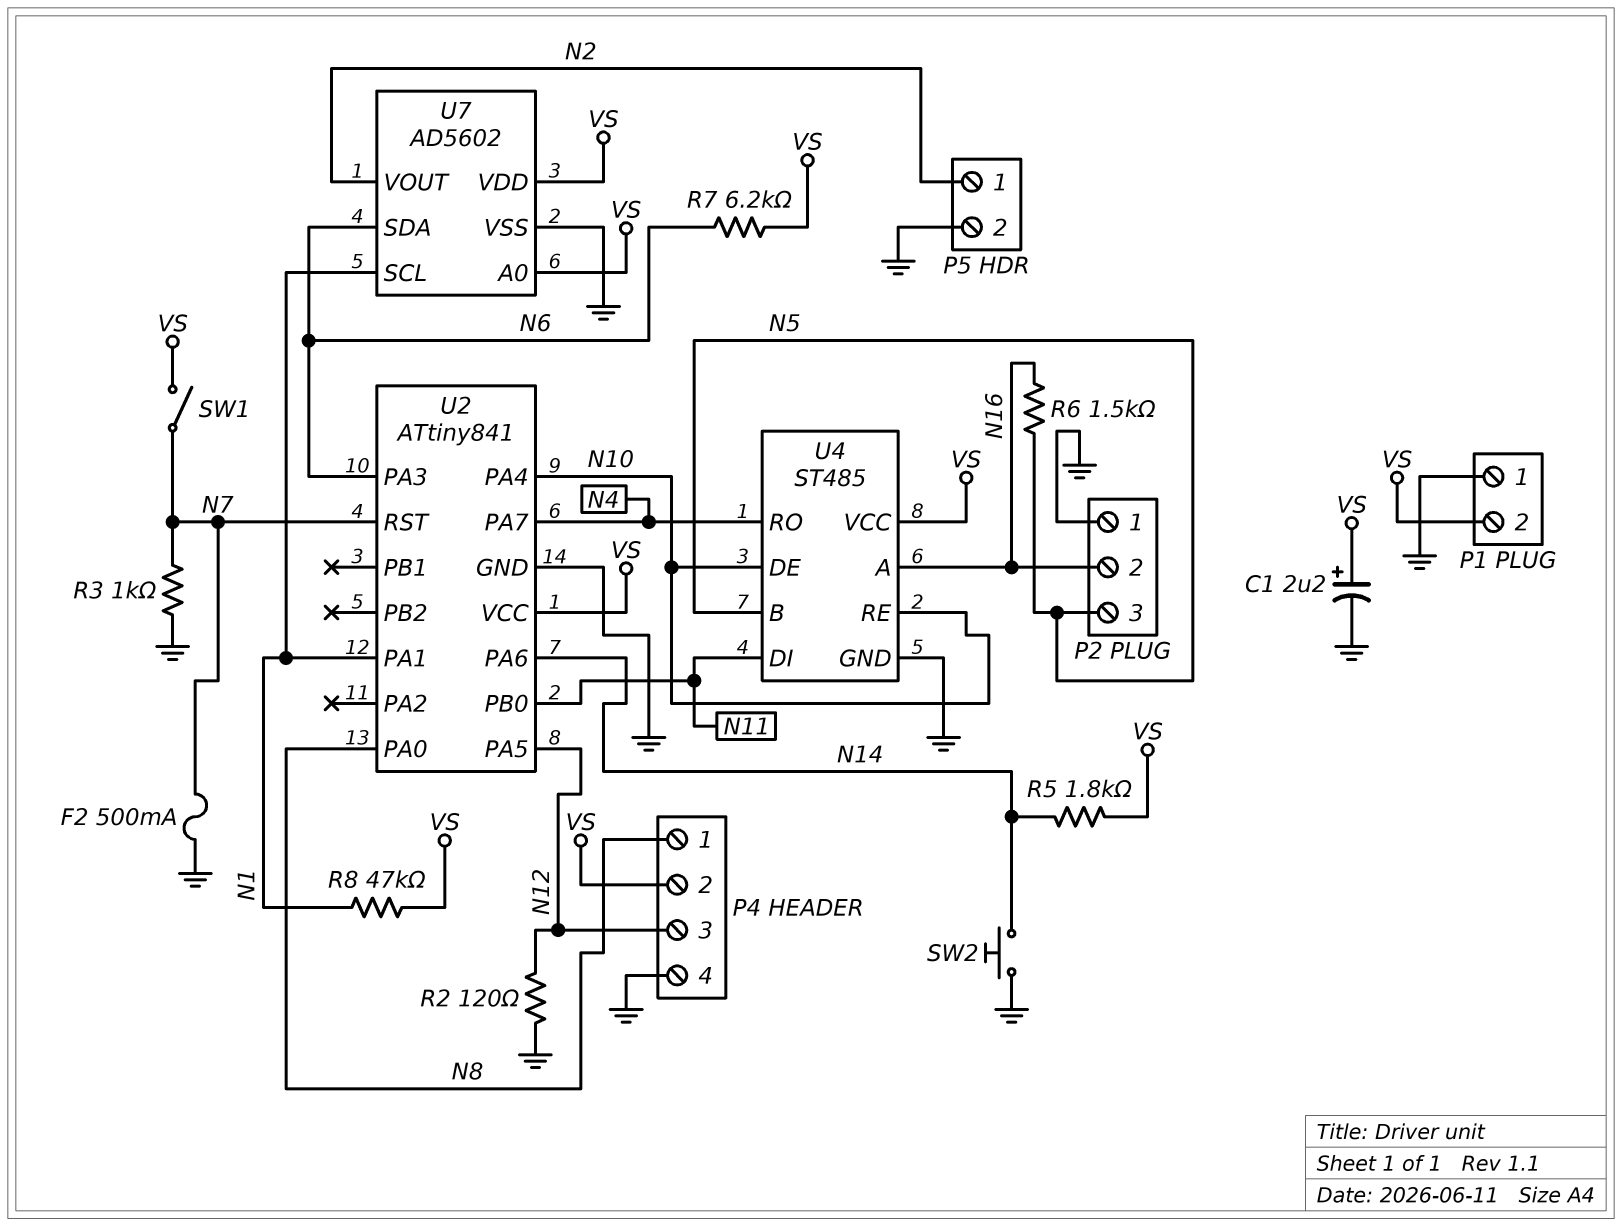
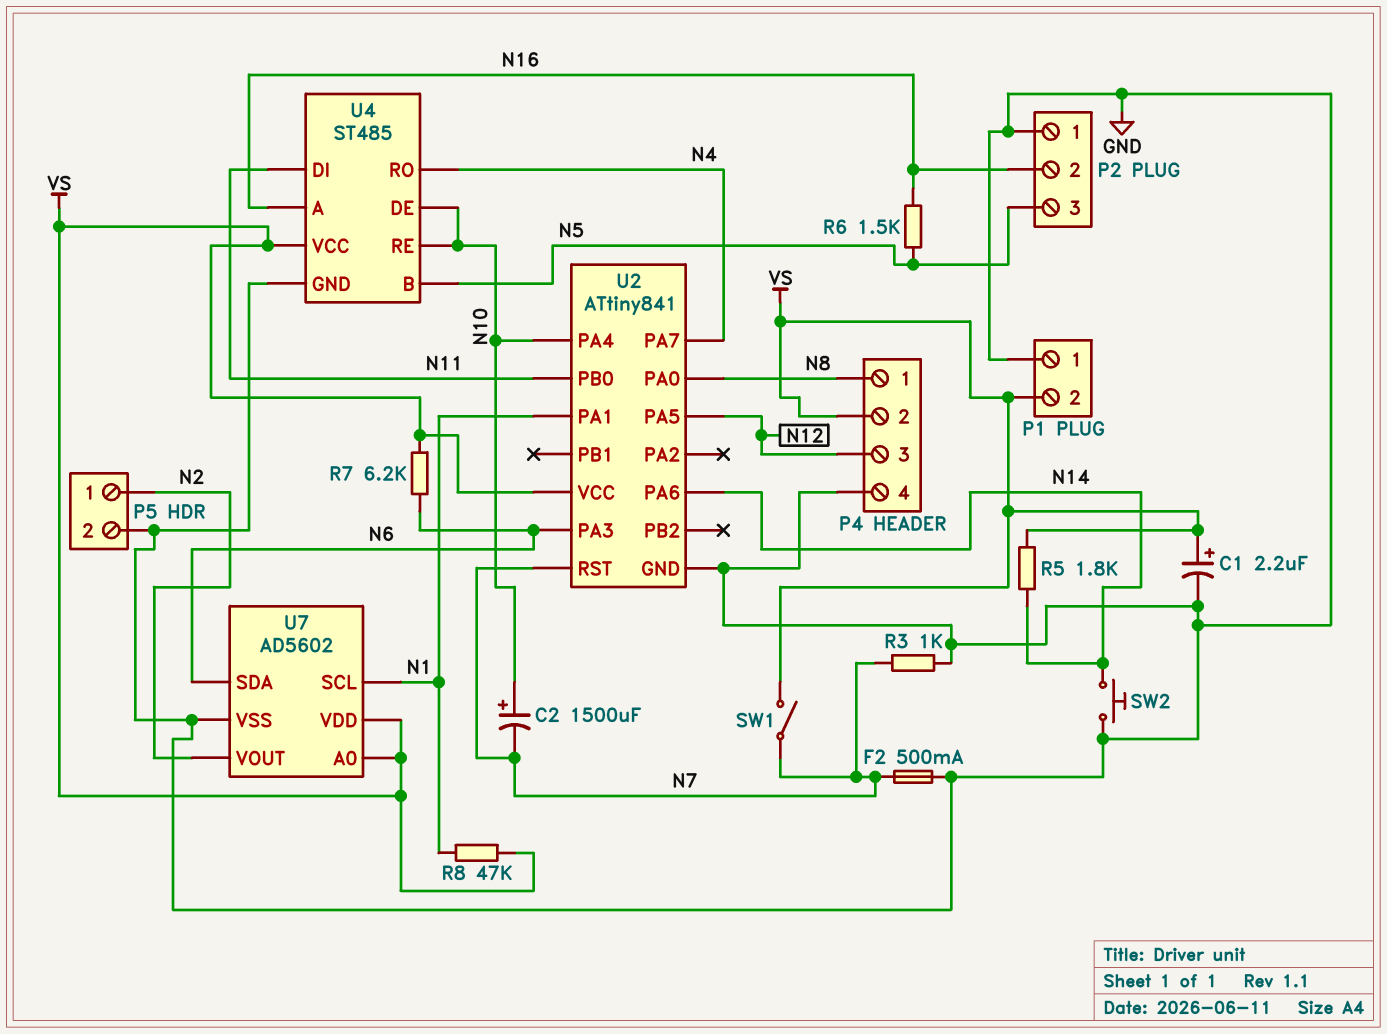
C2: none -> 1500uF (plus N10, minus N7)
R2: 120 (GND, N12) -> none

